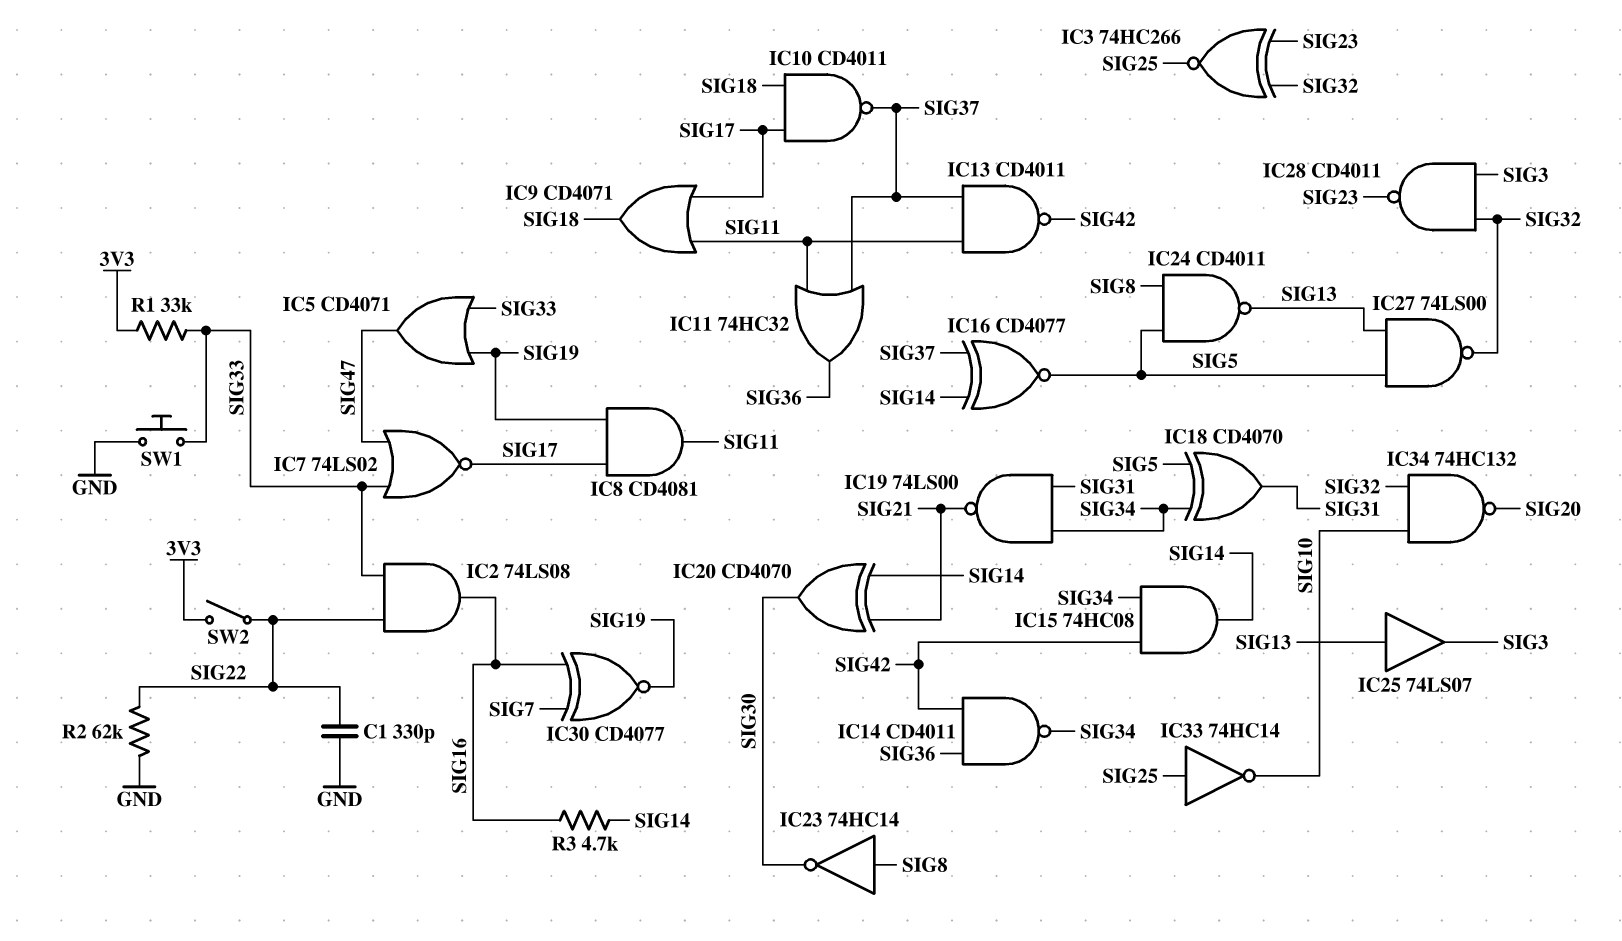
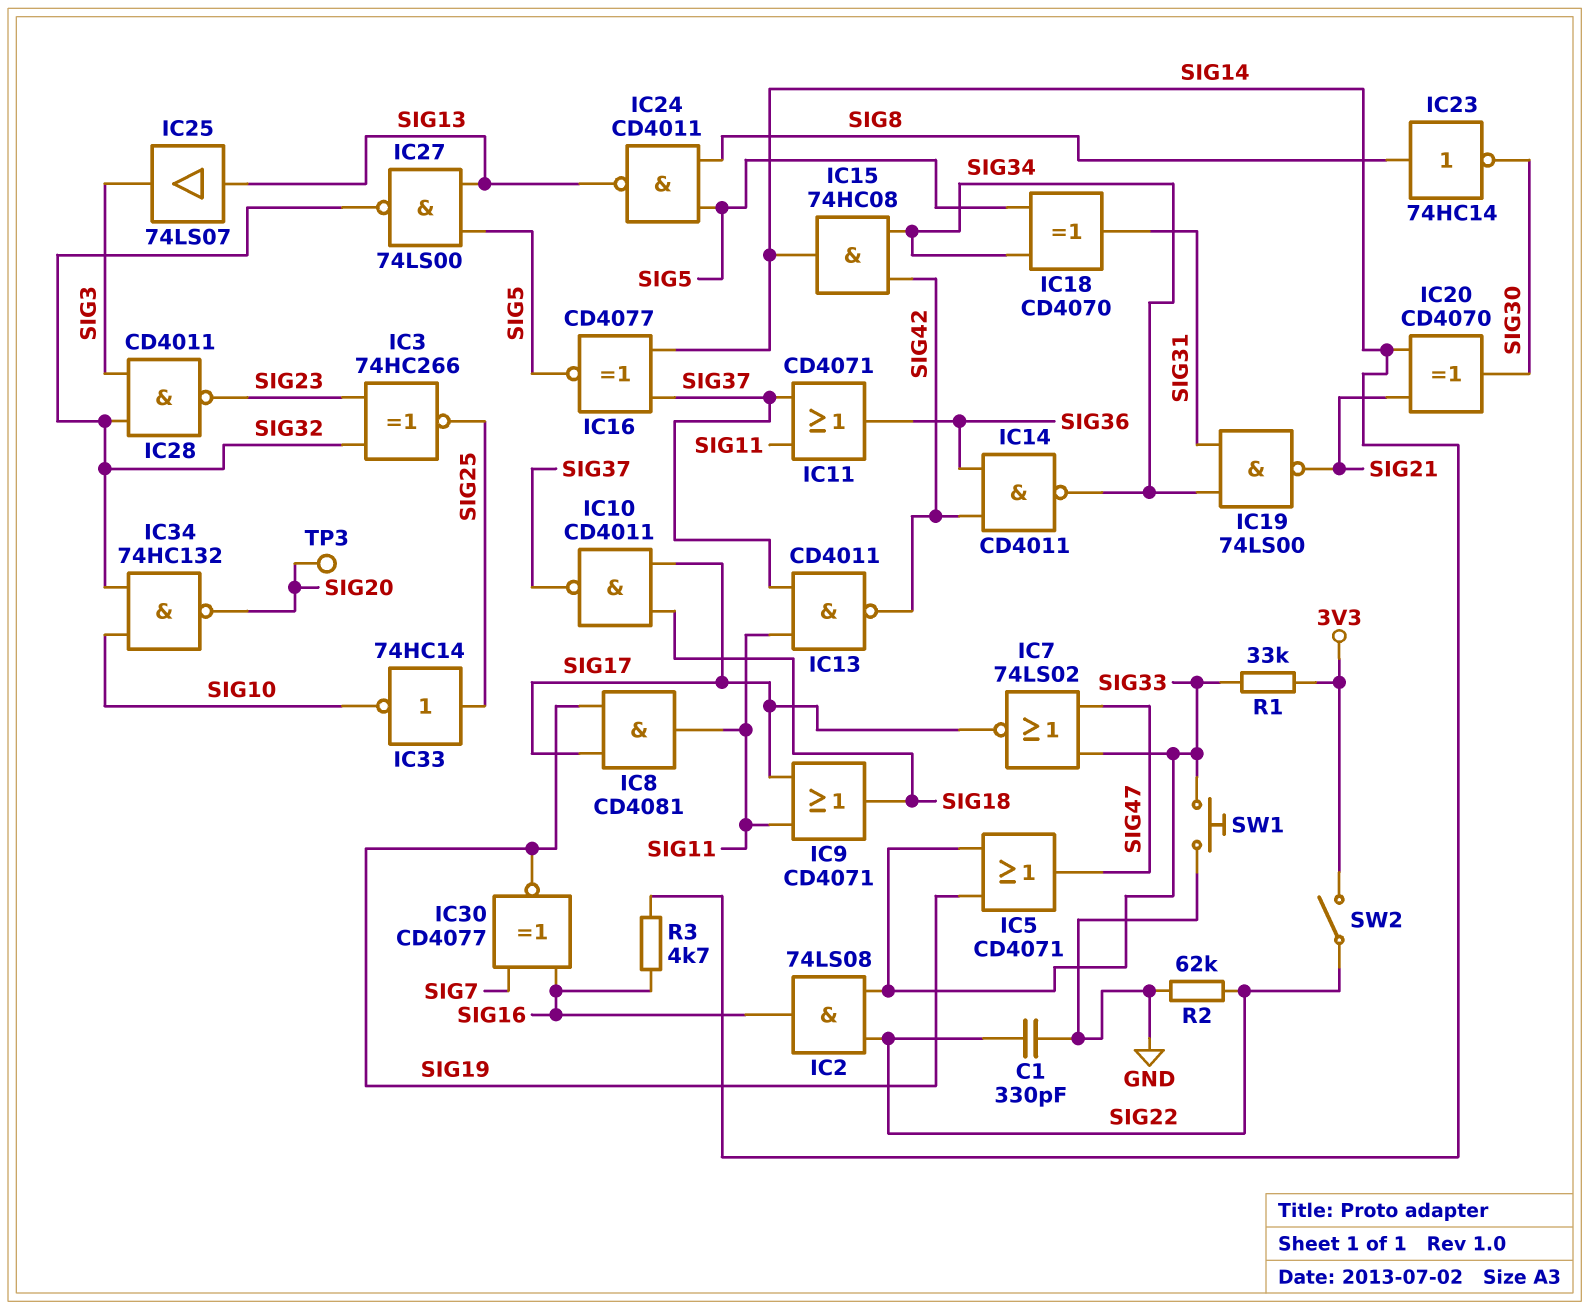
IC11: OR 74HC32 (in SIG11, in SIG37, out SIG36) -> OR CD4071 (in SIG11, in SIG37, out SIG36)
TP3: none -> test point (SIG20)

